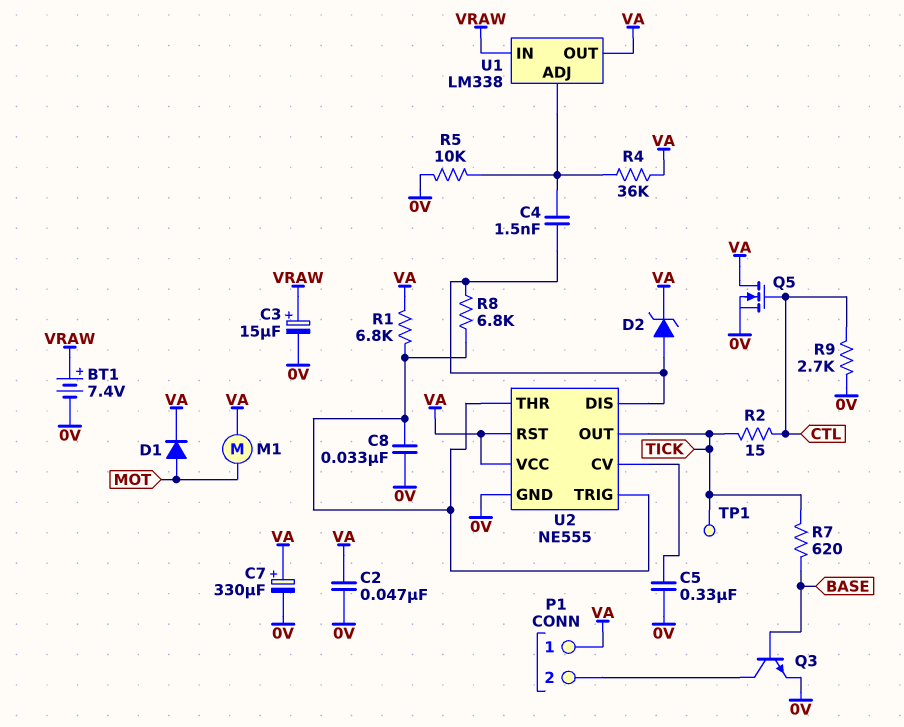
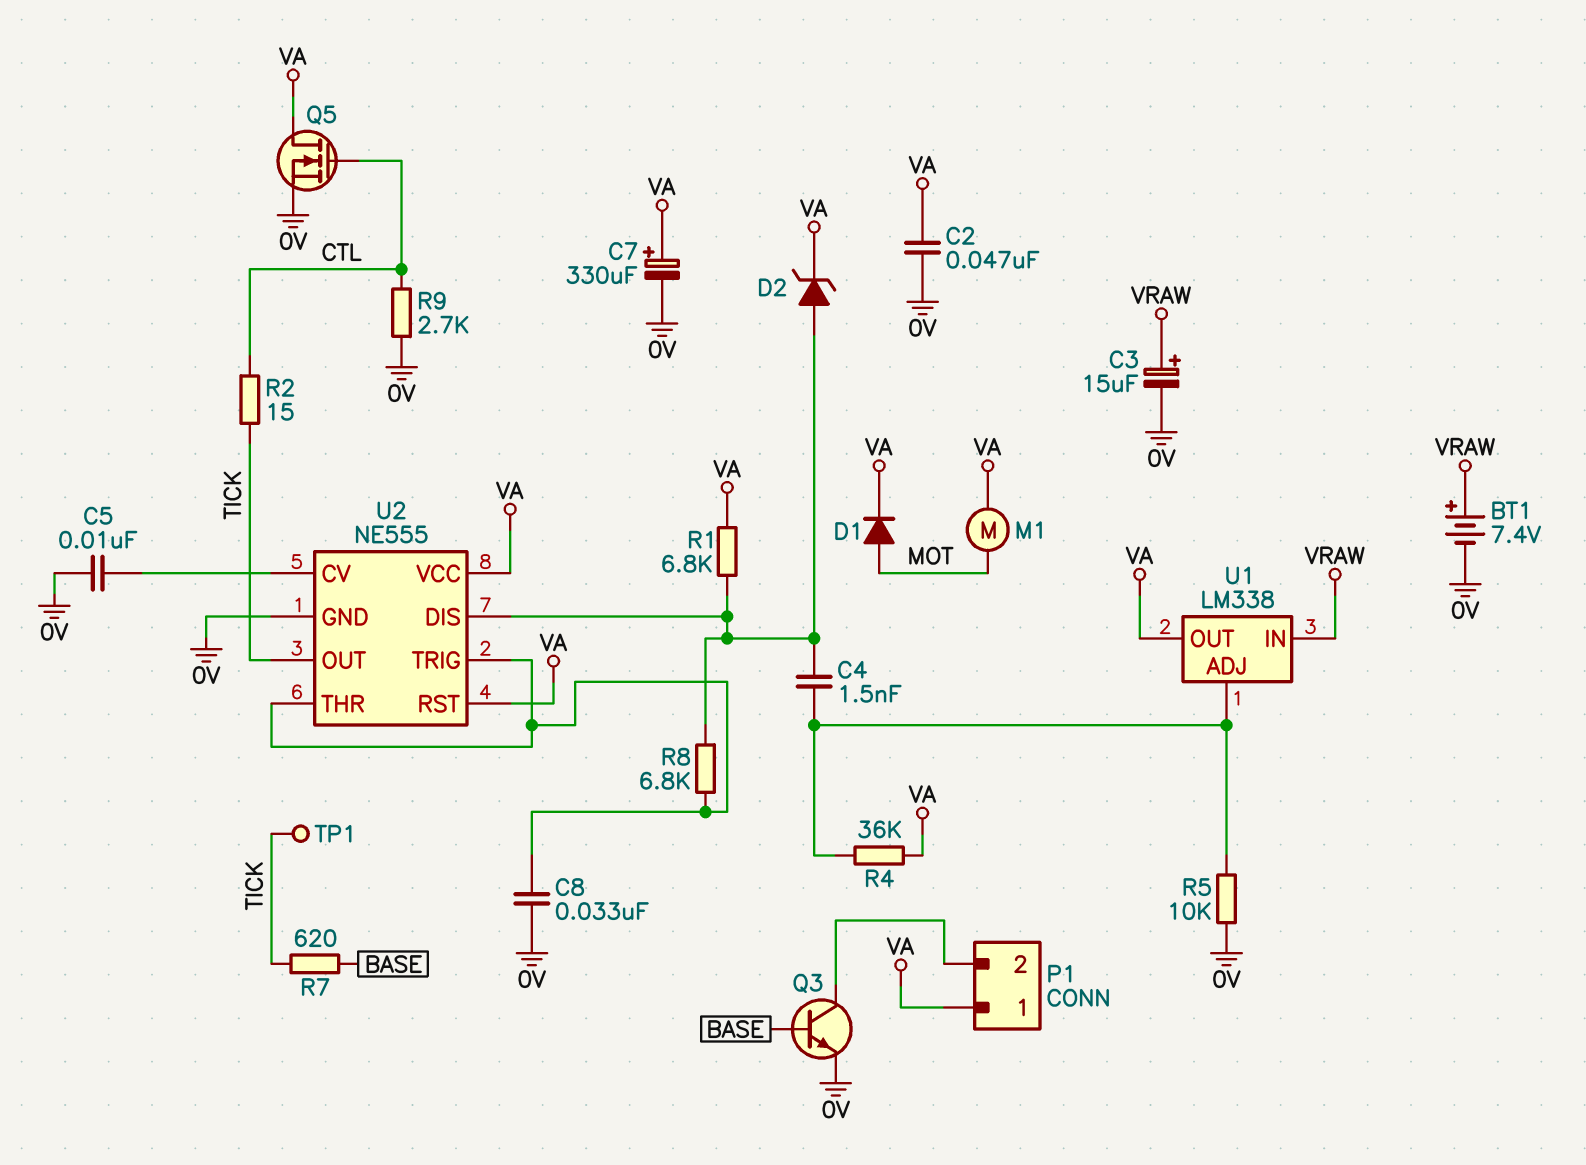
C5: 330nF (0V, U2/CV) -> 10nF (0V, U2/CV)
R1: 6.8k (U2/THR, VA) -> 6.8k (U2/DIS, VA)

